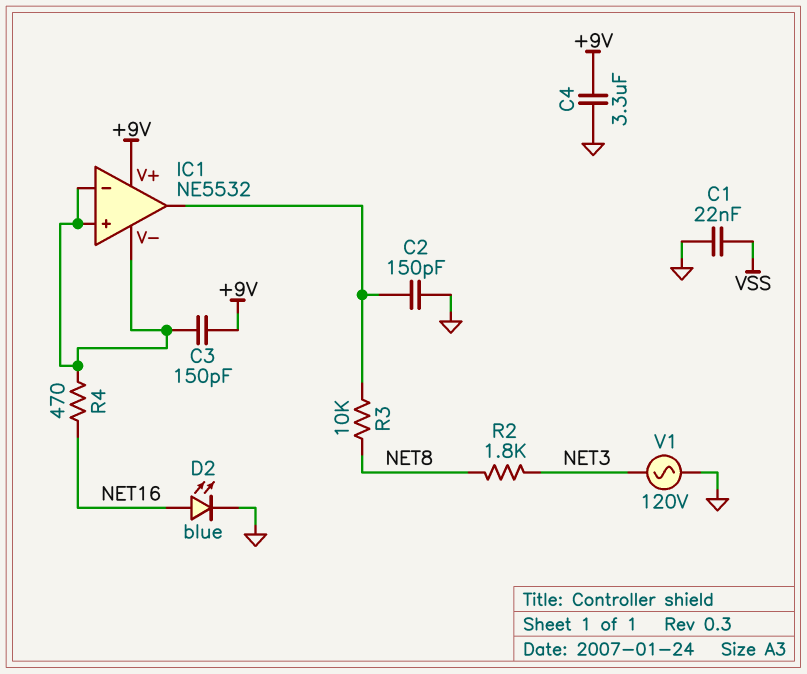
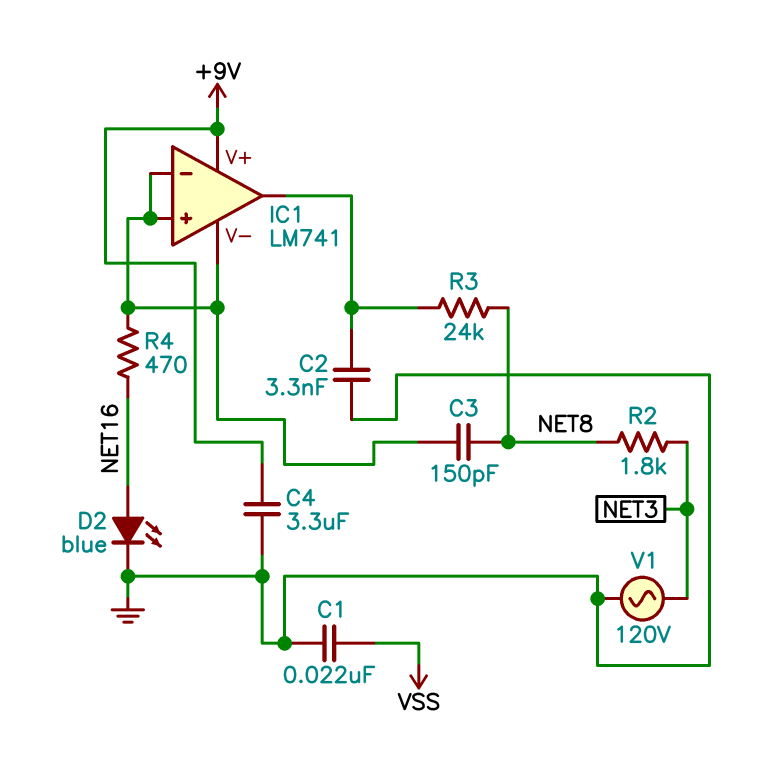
C2: 150pF (GND, IC1/out) -> 3.3nF (GND, IC1/out)
C3: 150pF (+9V, IC1/V-) -> 150pF (IC1/V-, NET8)
IC1: NE5532 -> LM741
R3: 10k (IC1/out, NET8) -> 24k (IC1/out, NET8)

